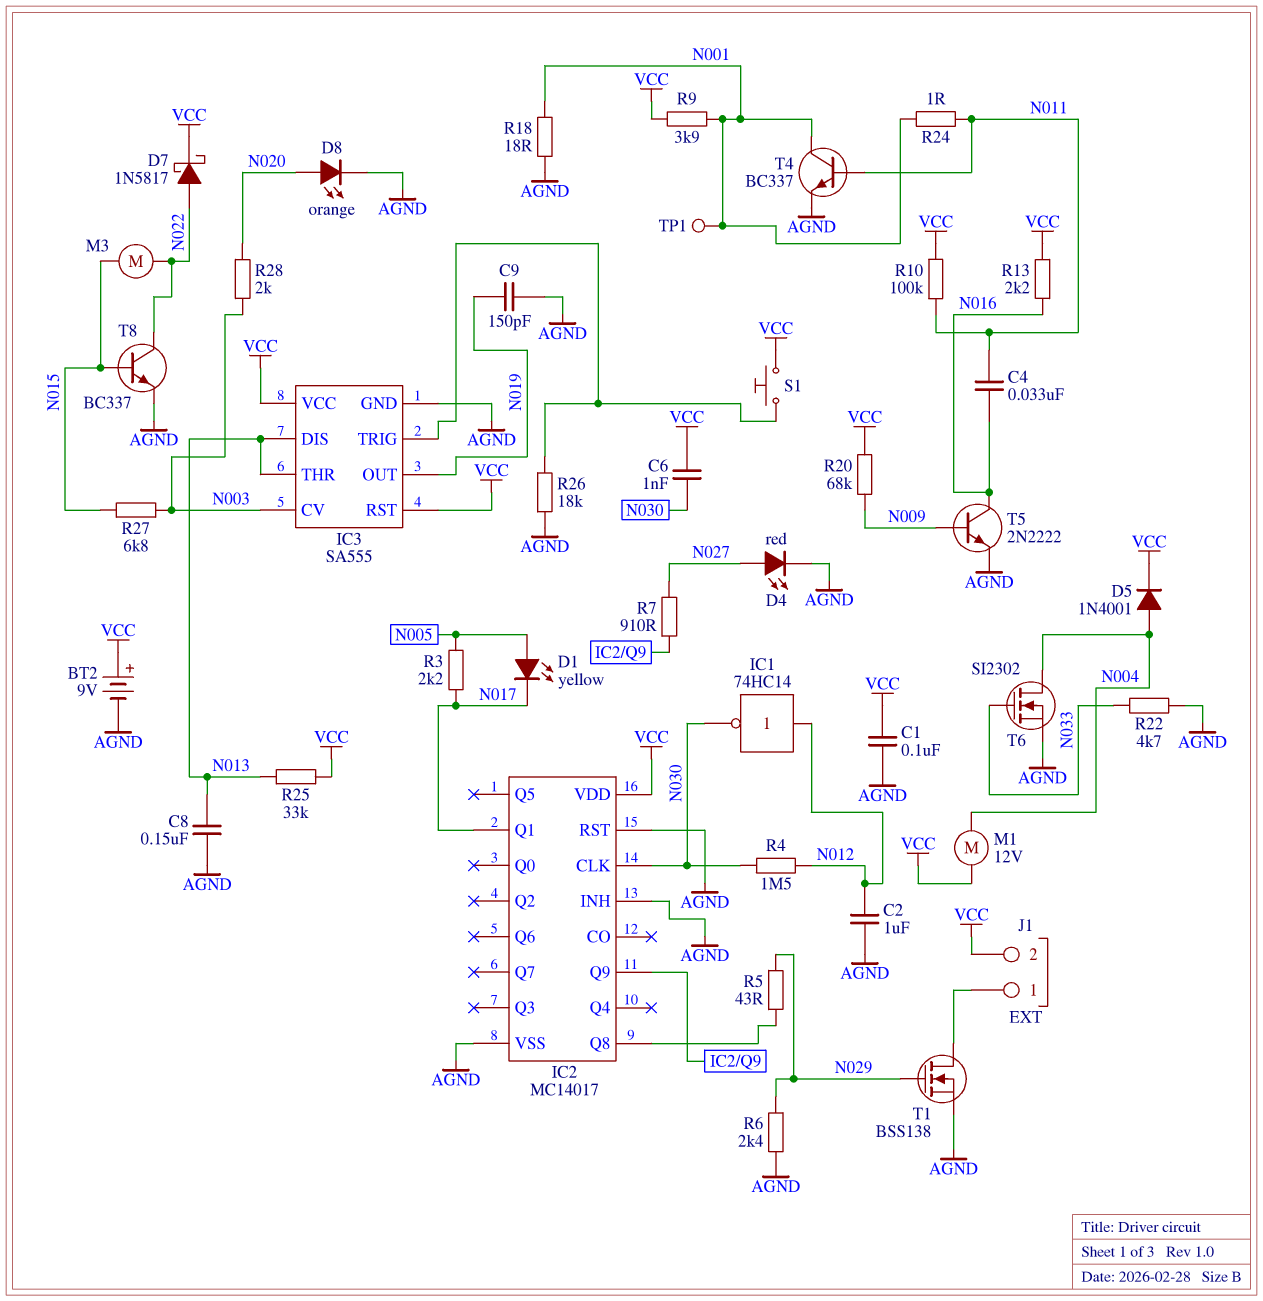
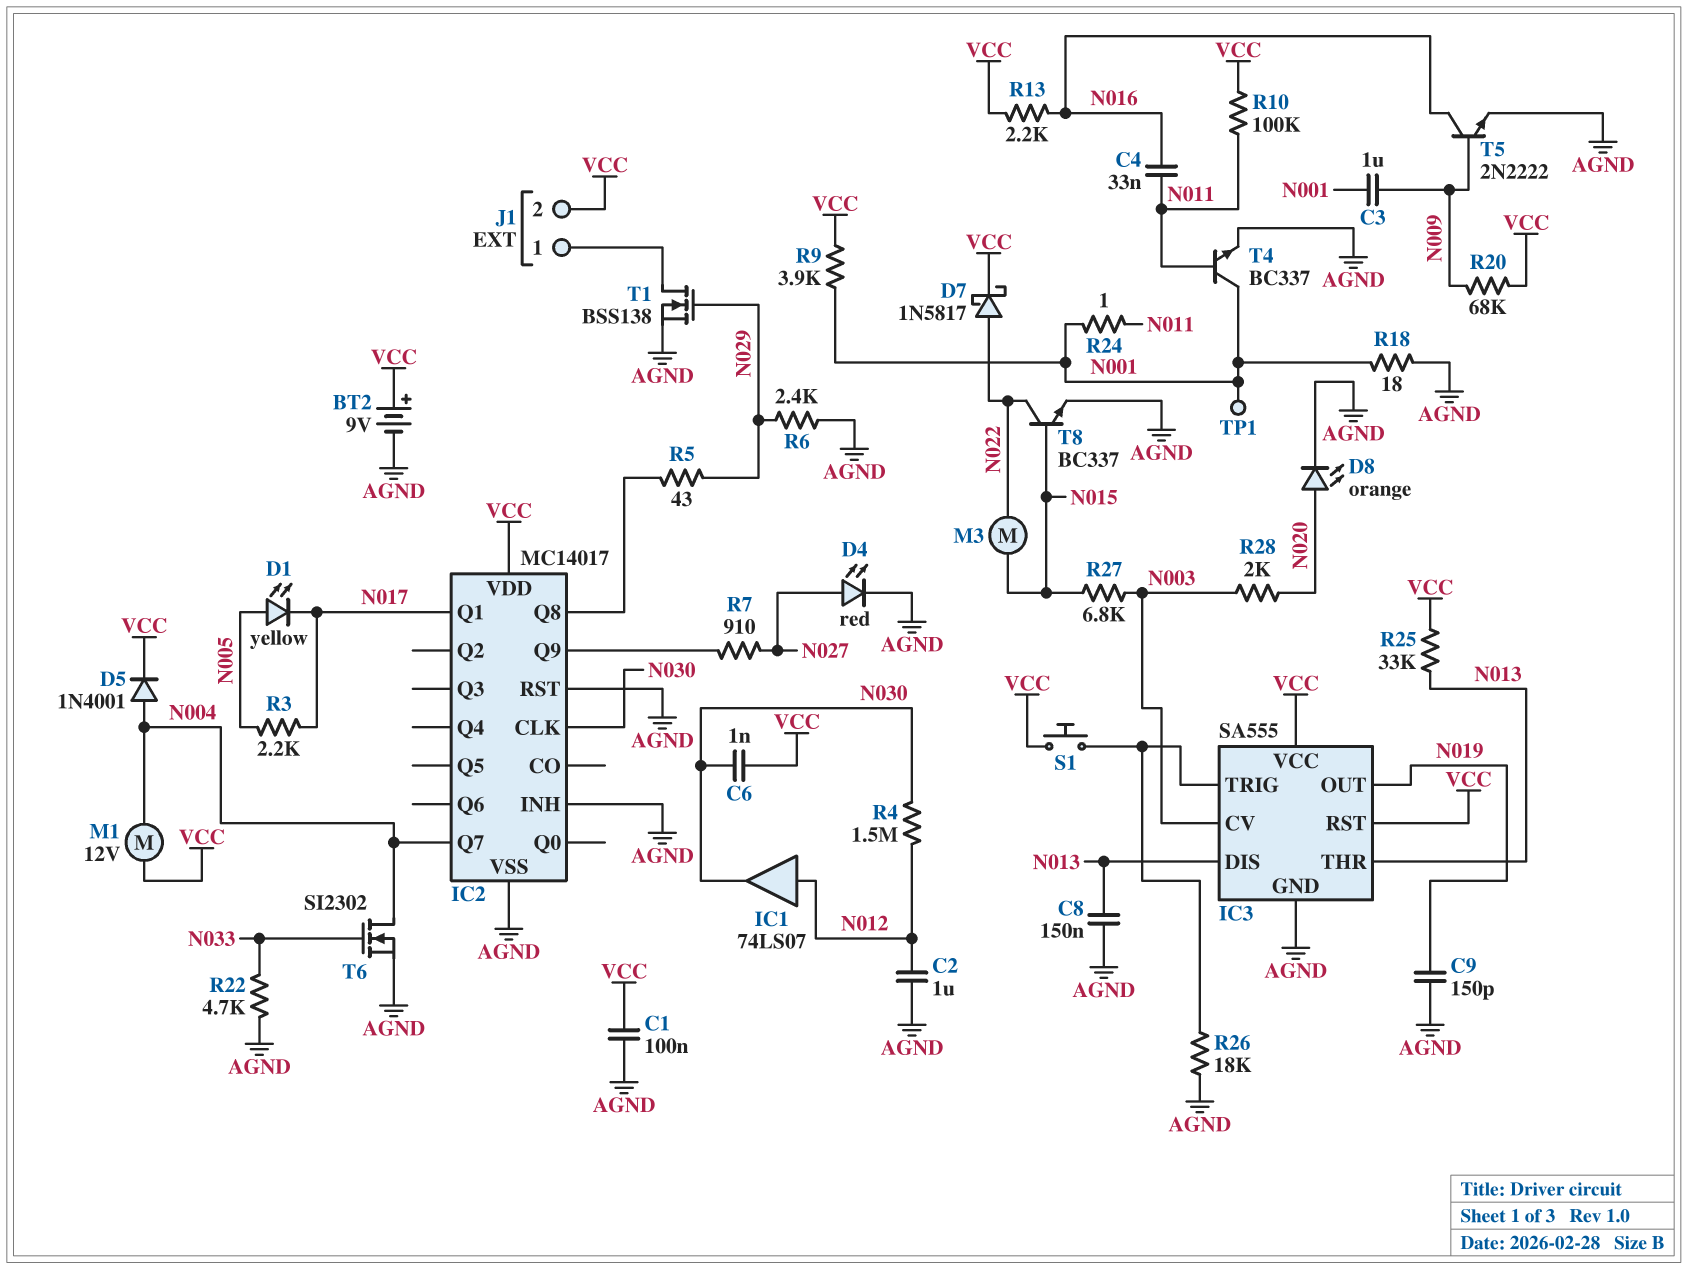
C3: none -> 1uF (N001, N009)
IC1: NOT 74HC14 (in N012, out N030) -> buffer 74LS07 (in N012, out N030)
IC2 pin Q7: none -> N004

